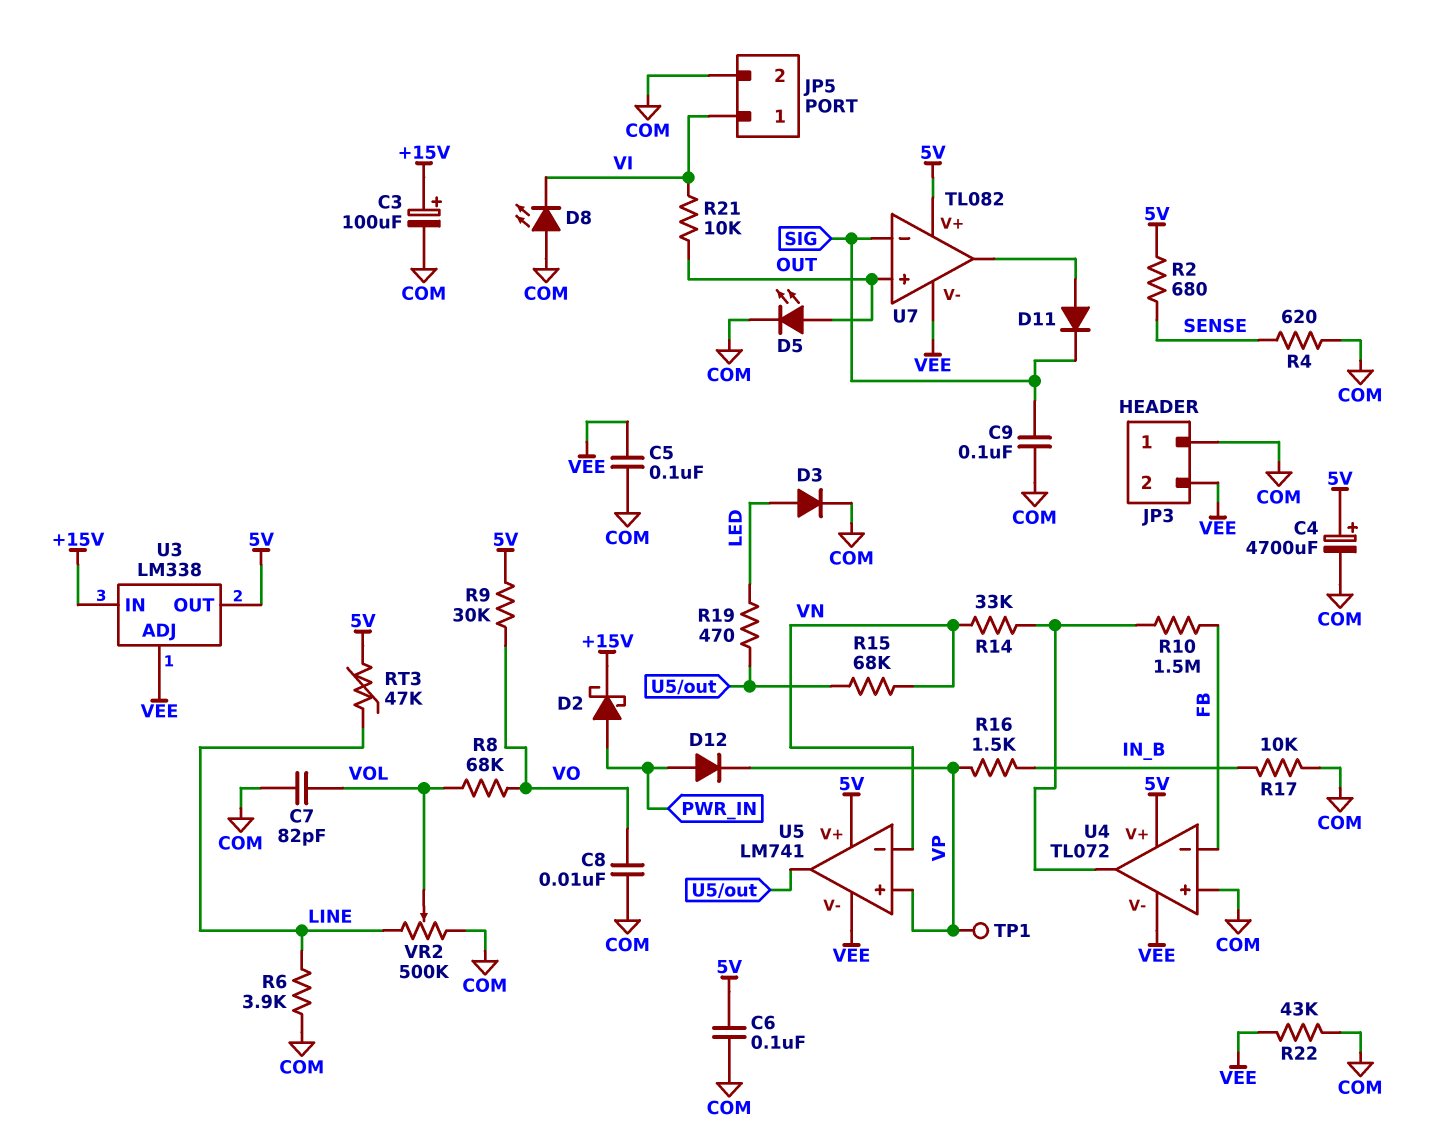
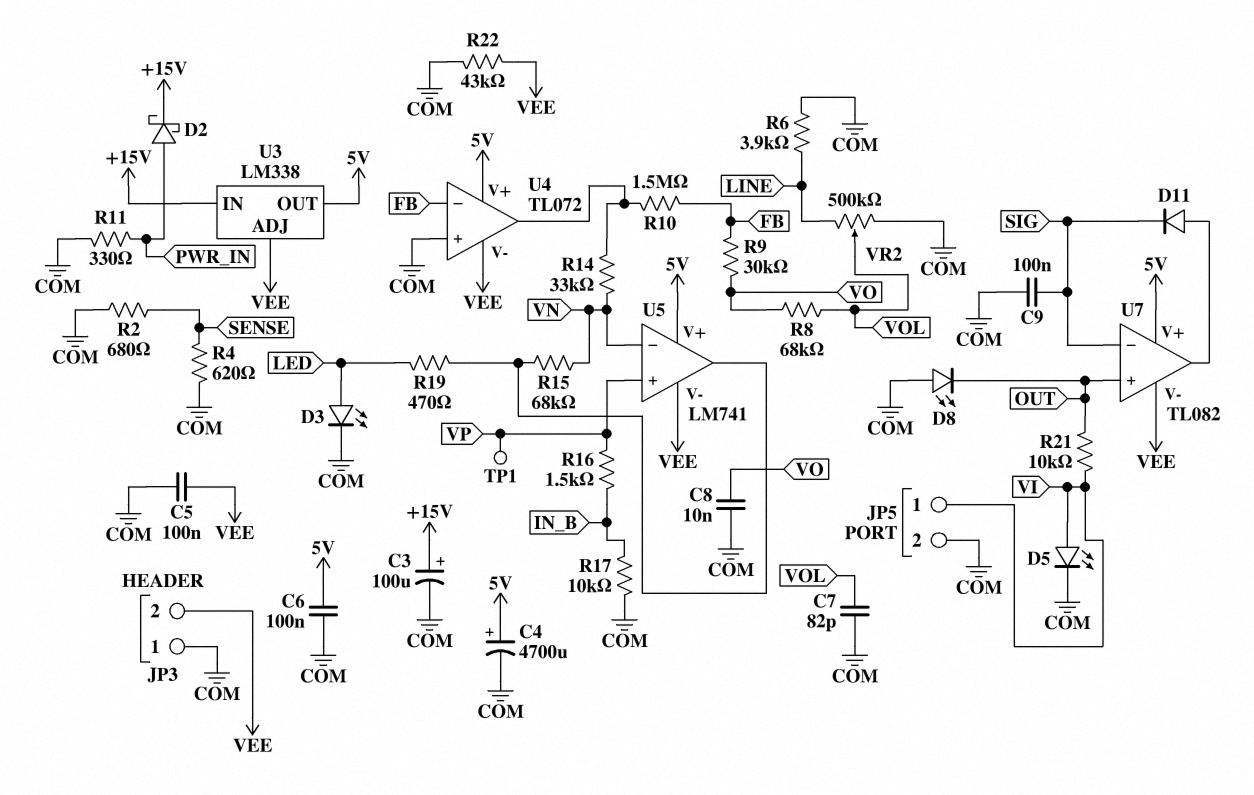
D3: diode (A LED, K COM) -> LED (A LED, K COM)
D5: LED (A OUT, K COM) -> LED (A VI, K COM)
D8: LED (A COM, K VI) -> LED (A COM, K OUT)
D12: diode (A PWR_IN, K VP) -> none
R2: 680 (5V, SENSE) -> 680 (COM, SENSE)
R9: 30k (5V, VO) -> 30k (FB, VO)
R11: none -> 330 (COM, PWR_IN)
RT3: 47k (5V, LINE) -> none

